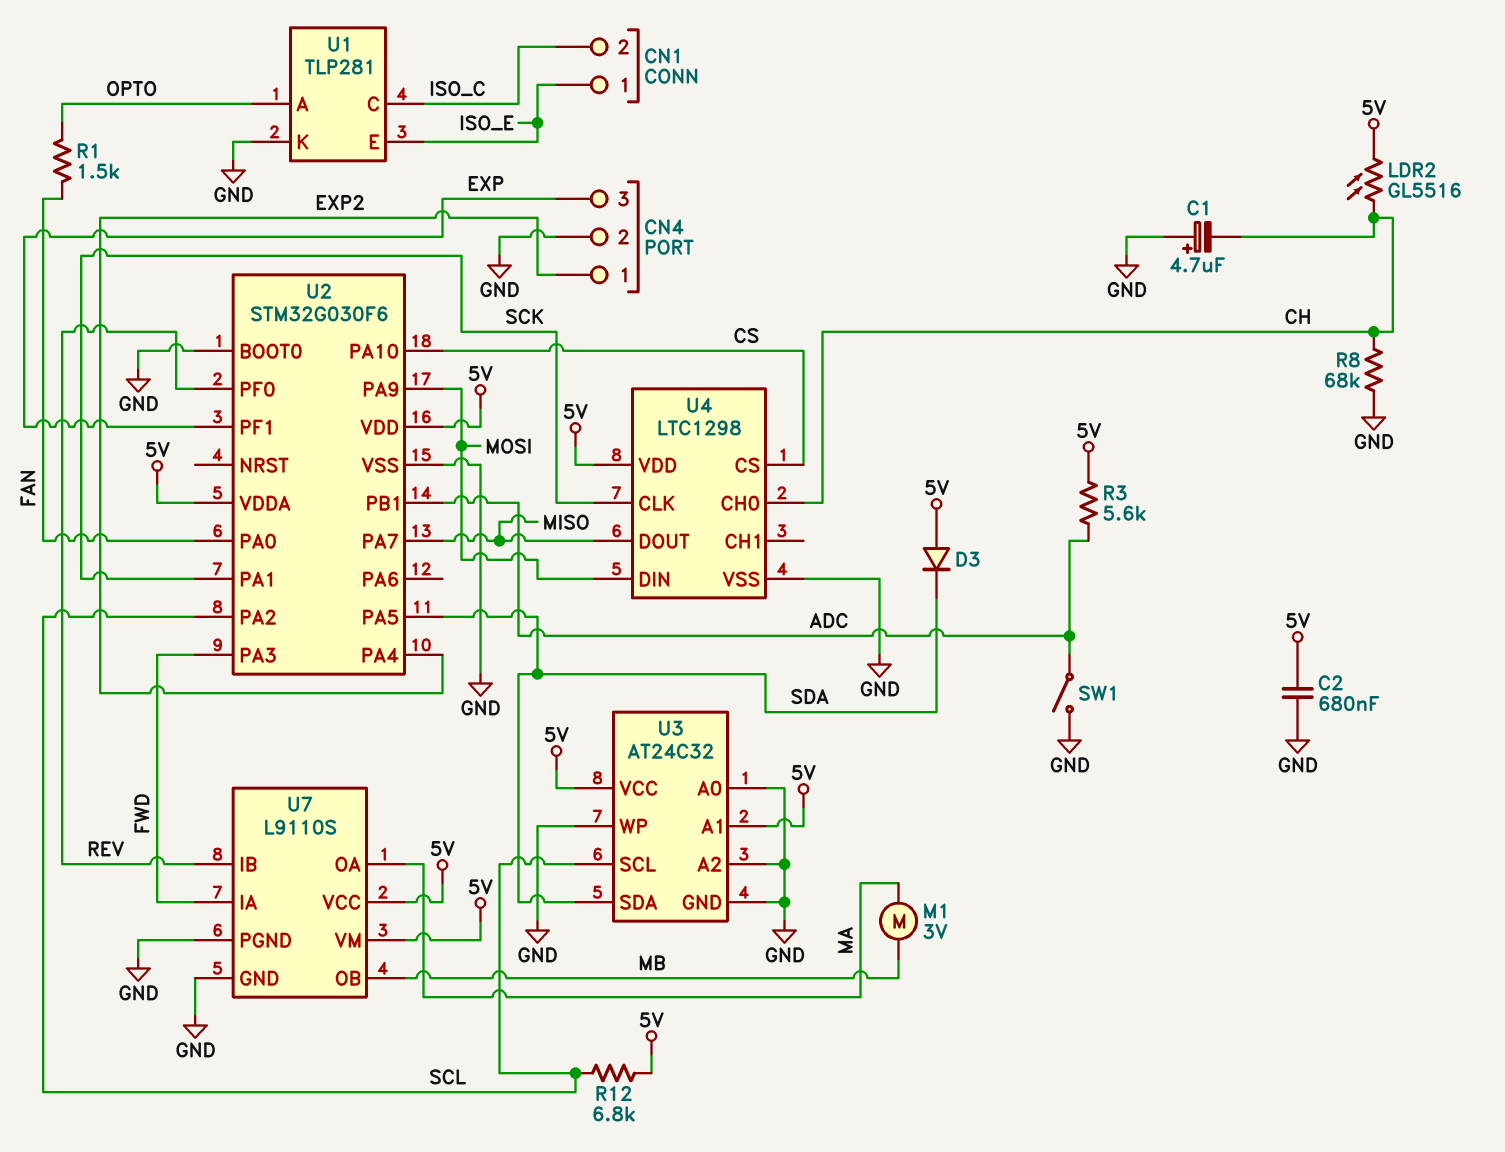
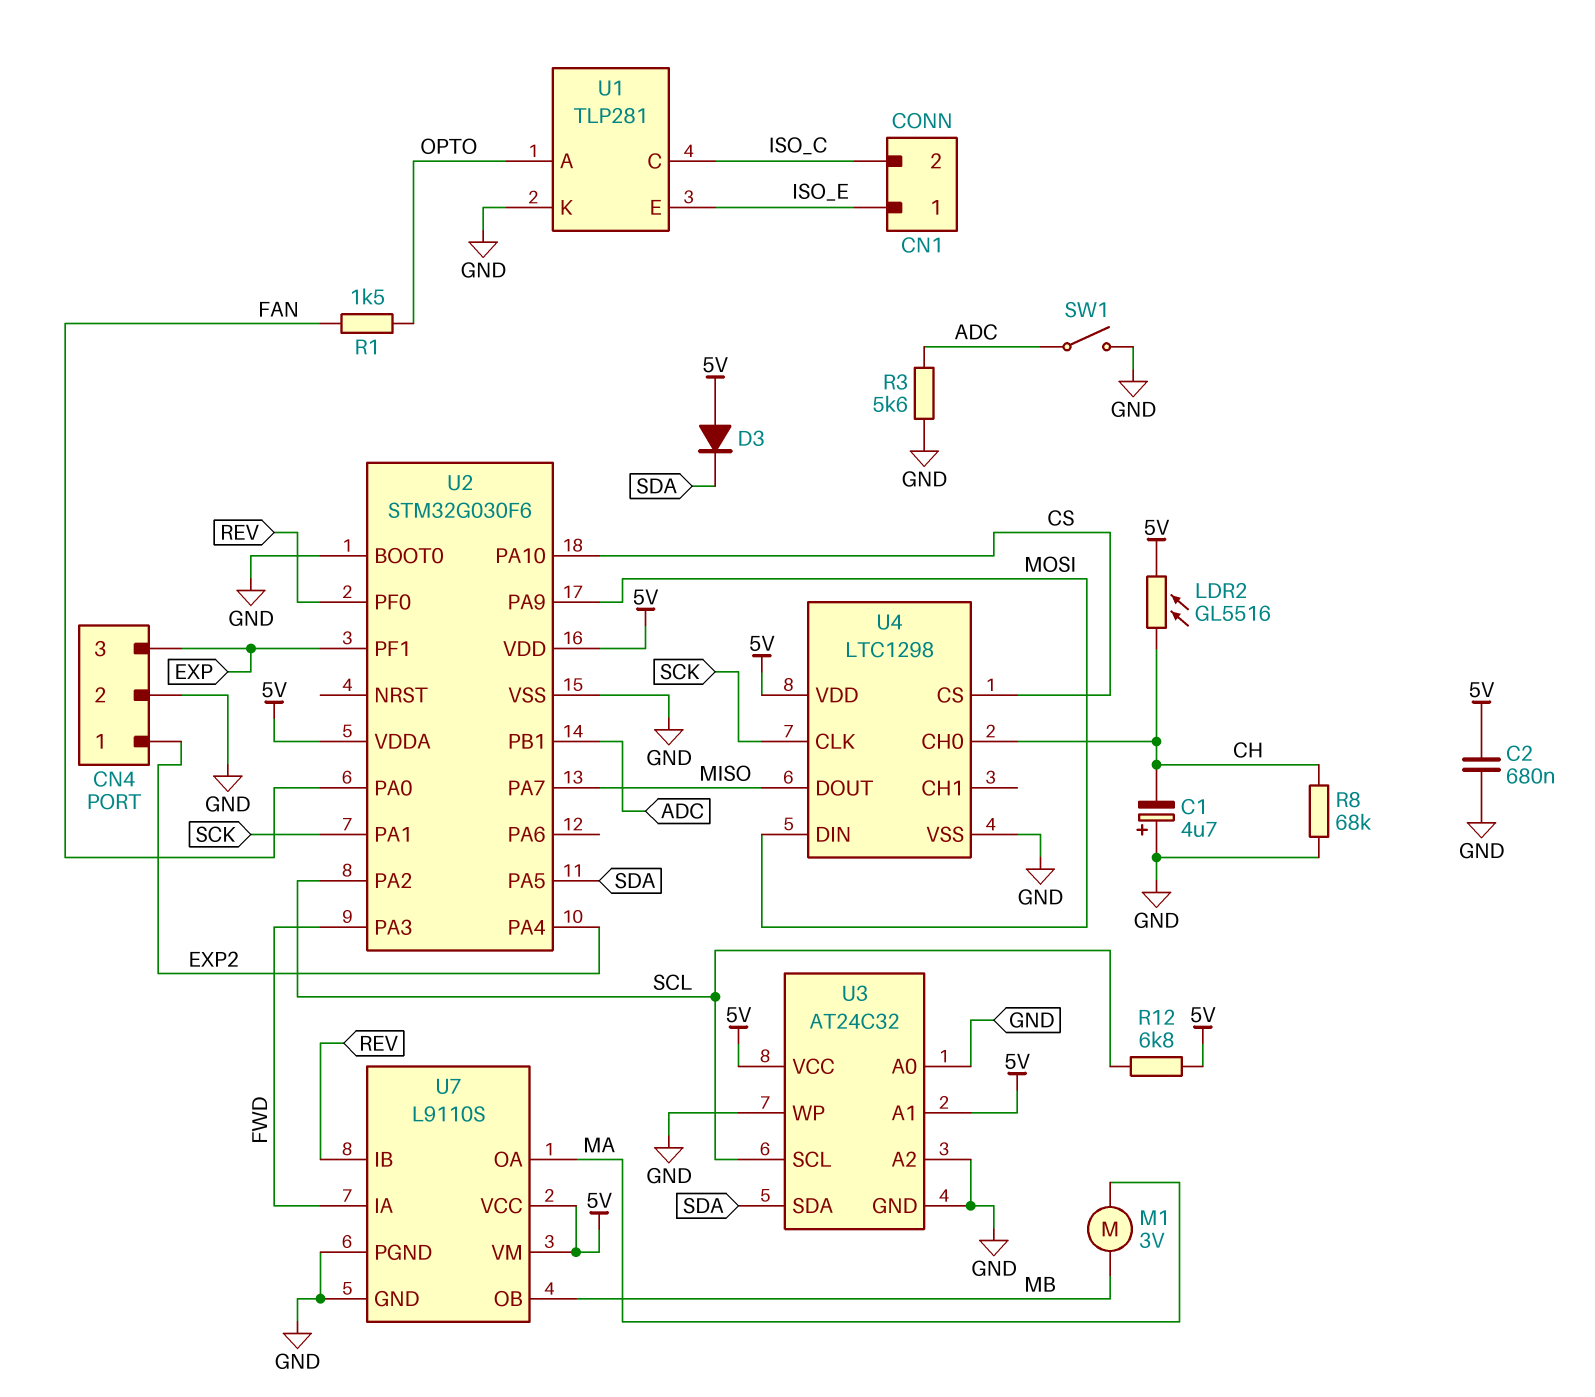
R3: 5.6k (5V, ADC) -> 5.6k (ADC, GND)

